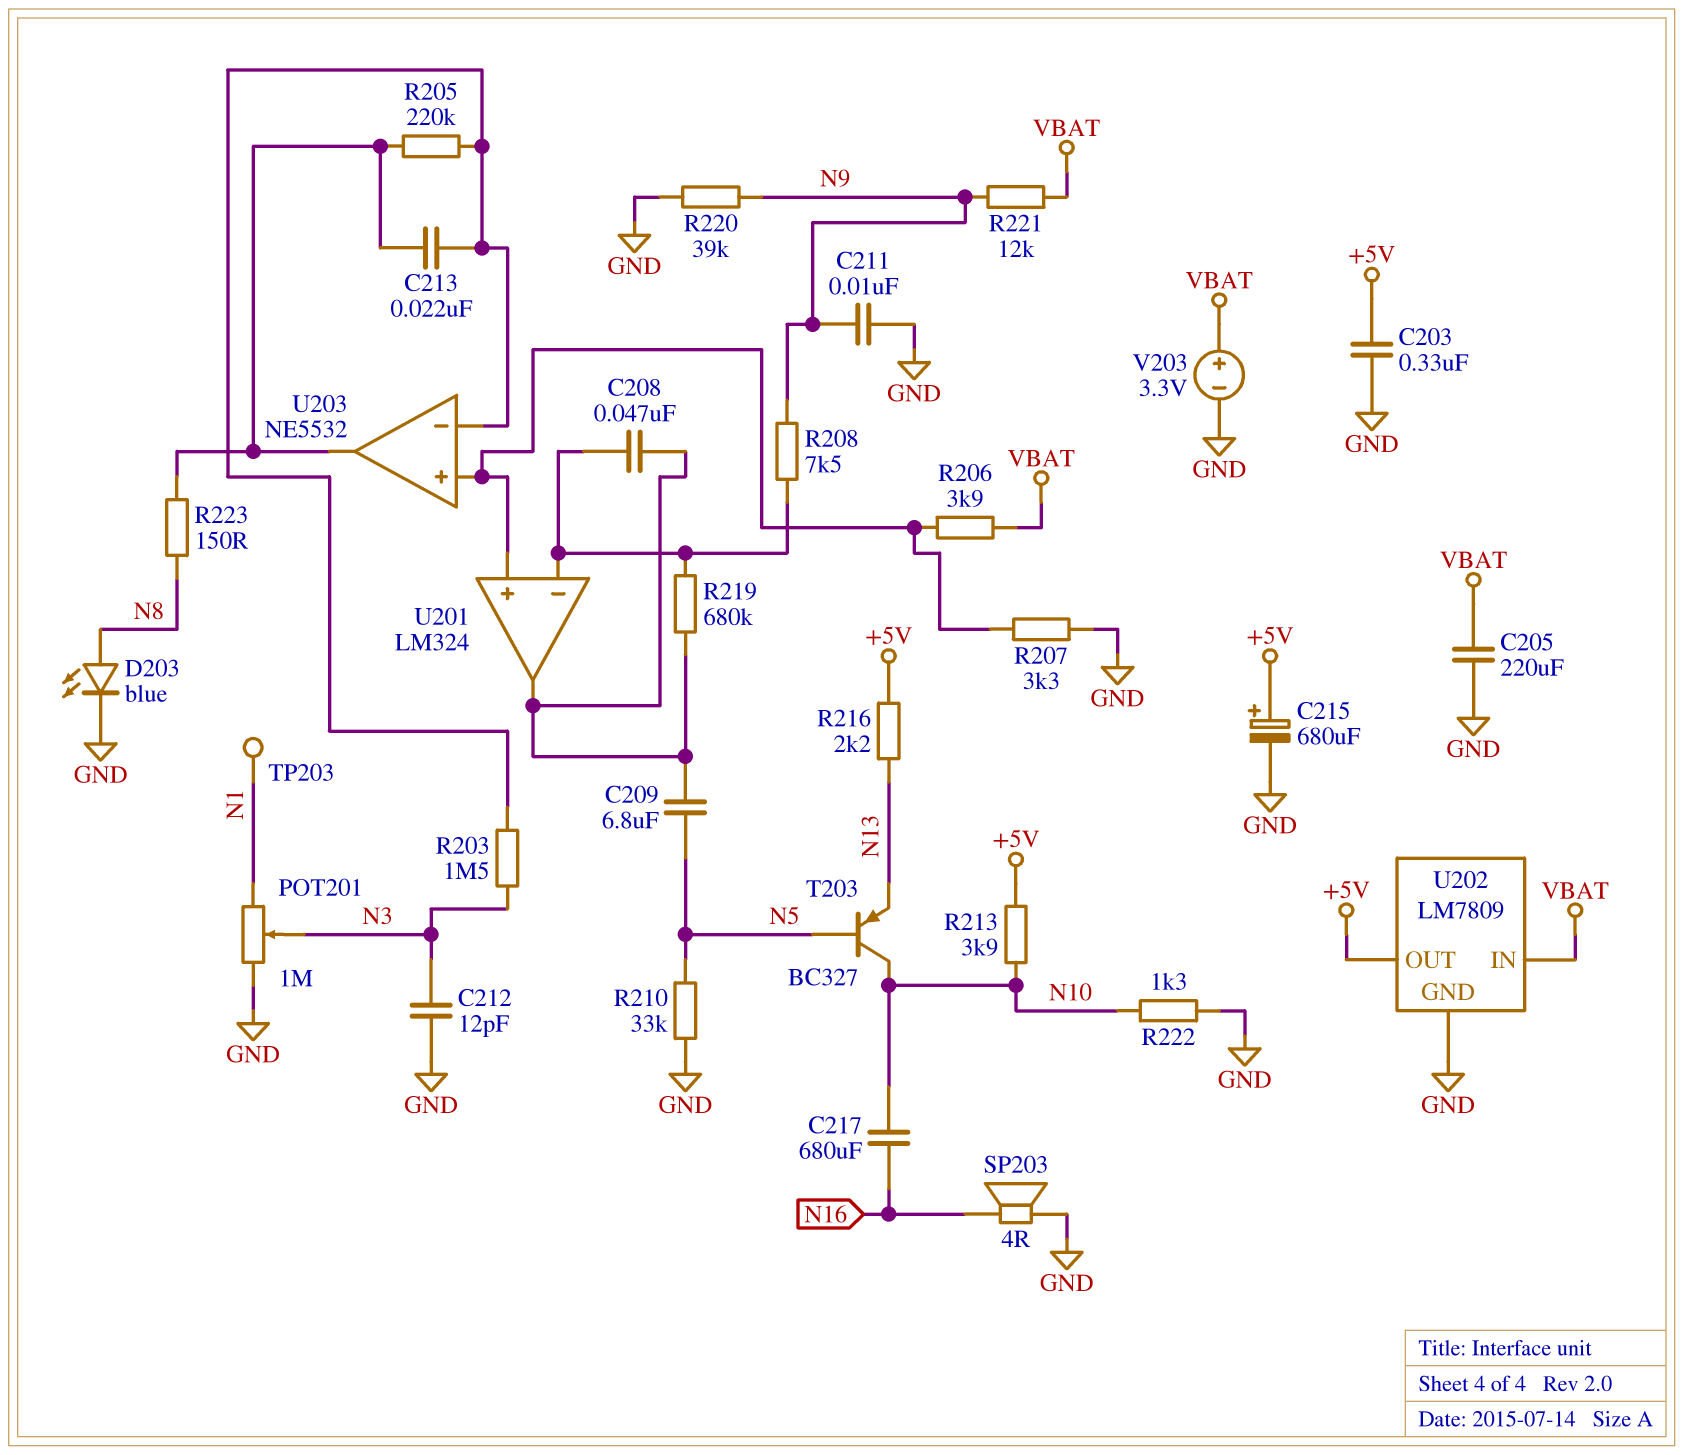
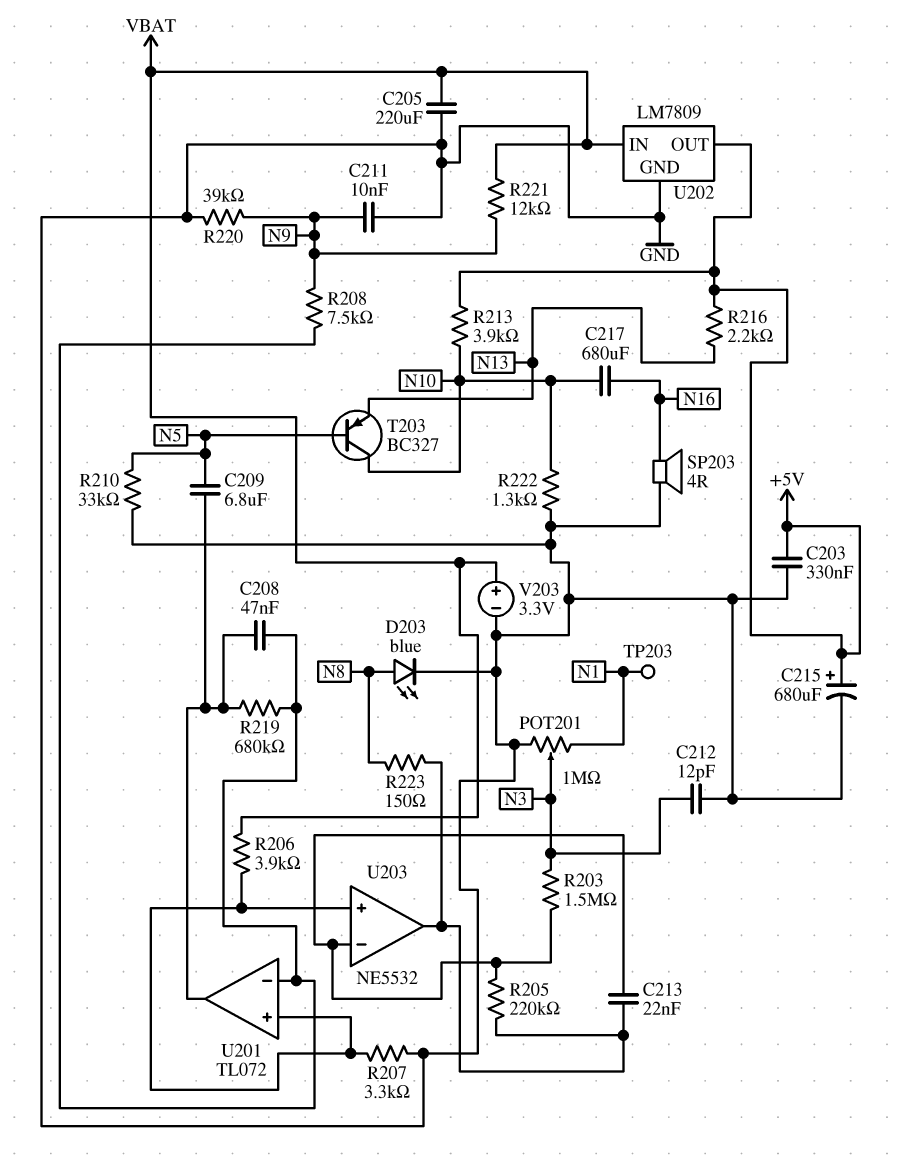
U201: LM324 -> TL072

